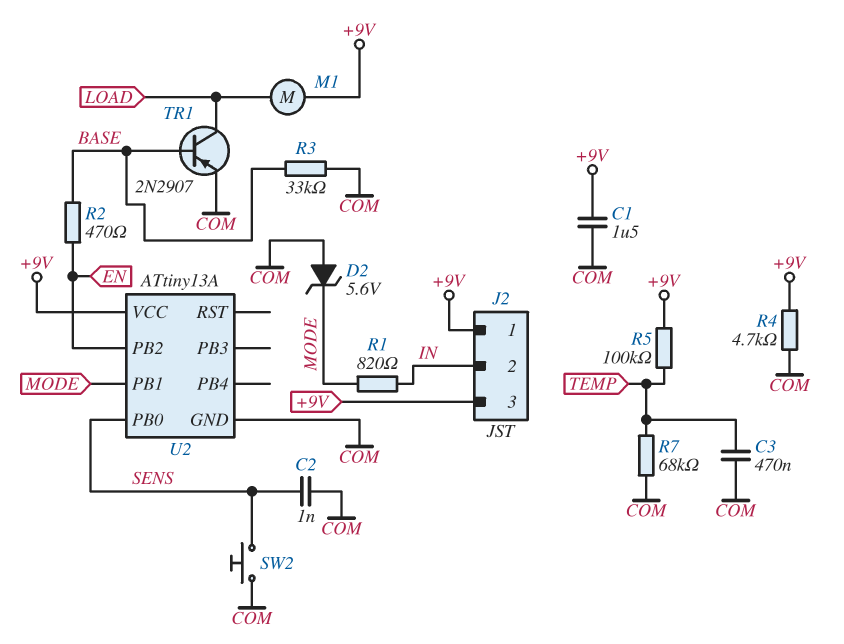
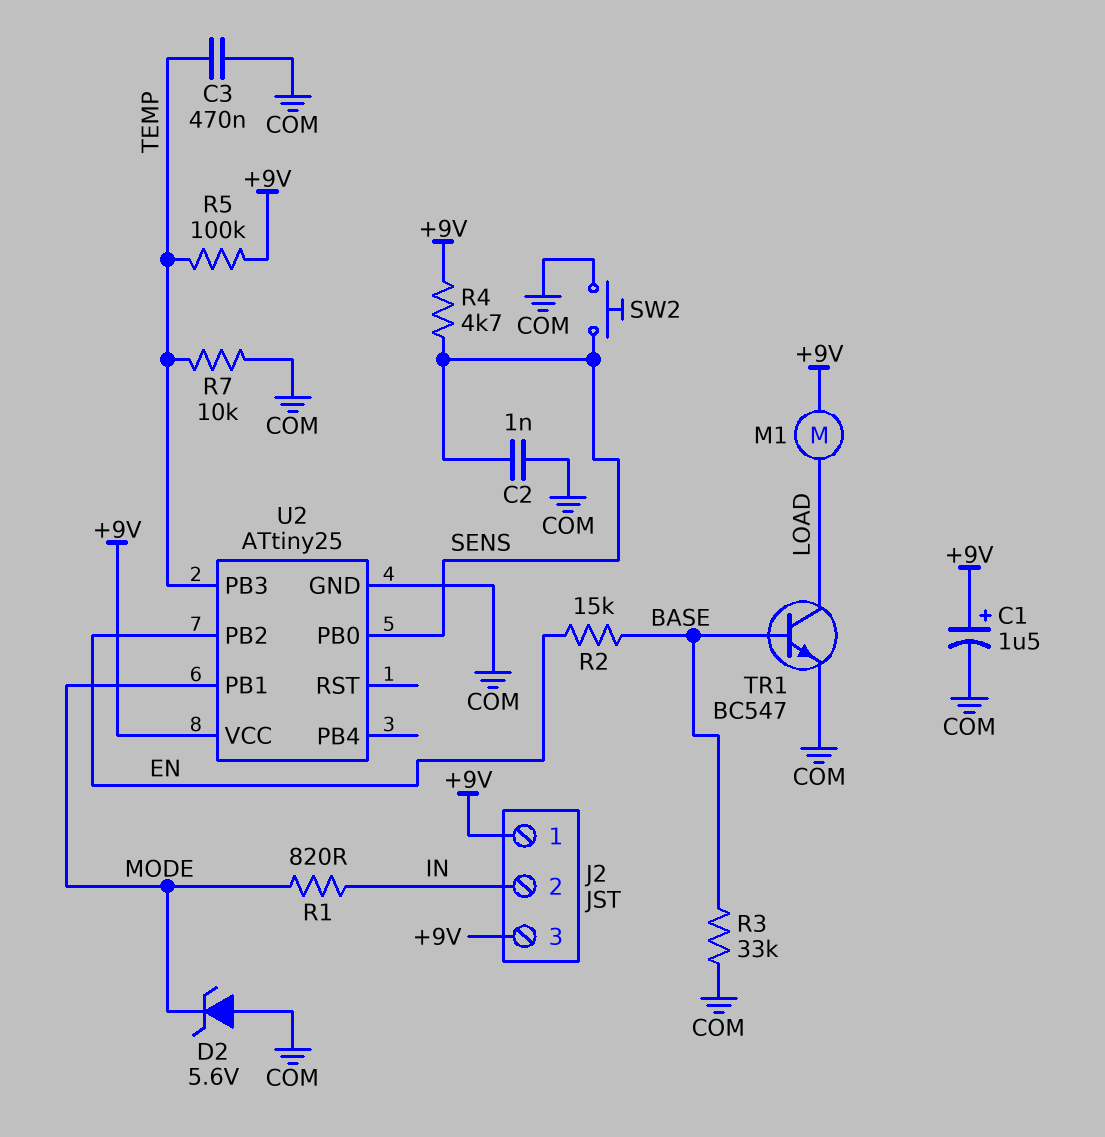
C1: 1.5uF (+9V, COM) -> 1.5uF (plus +9V, minus COM)
R2: 470 (BASE, EN) -> 15k (BASE, EN)
R4: 4.7k (+9V, COM) -> 4.7k (+9V, SENS)
R7: 68k (COM, TEMP) -> 10k (COM, TEMP)
TR1: PNP 2N2907 (B BASE, C LOAD, E COM) -> NPN BC547 (B BASE, C LOAD, E COM)
U2: ATtiny13A -> ATtiny25
U2 pin PB3: none -> TEMP

